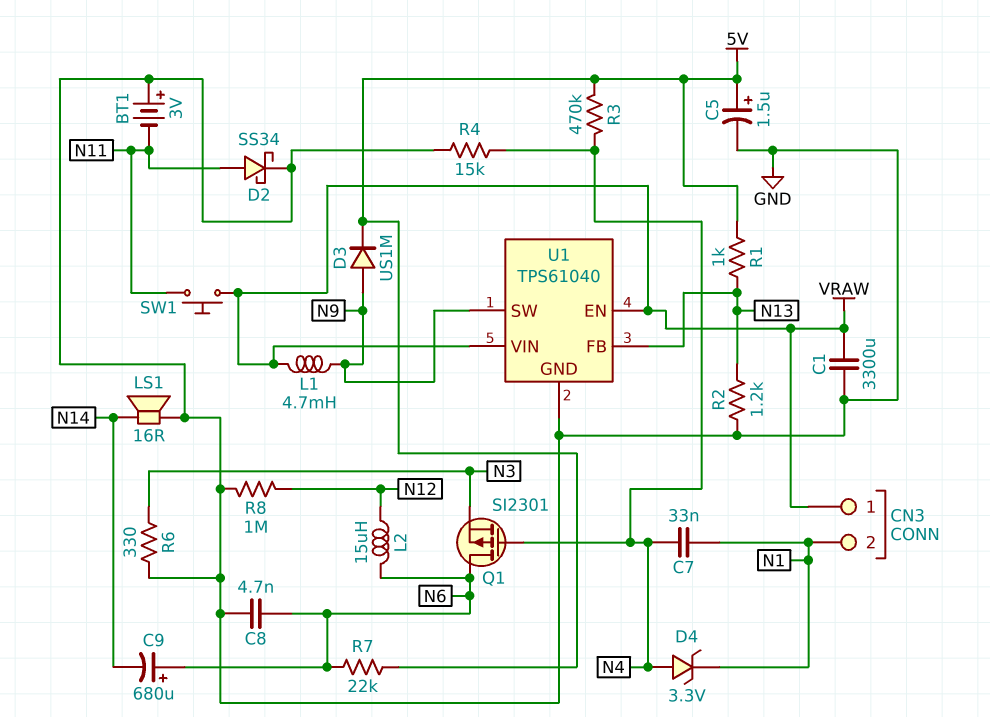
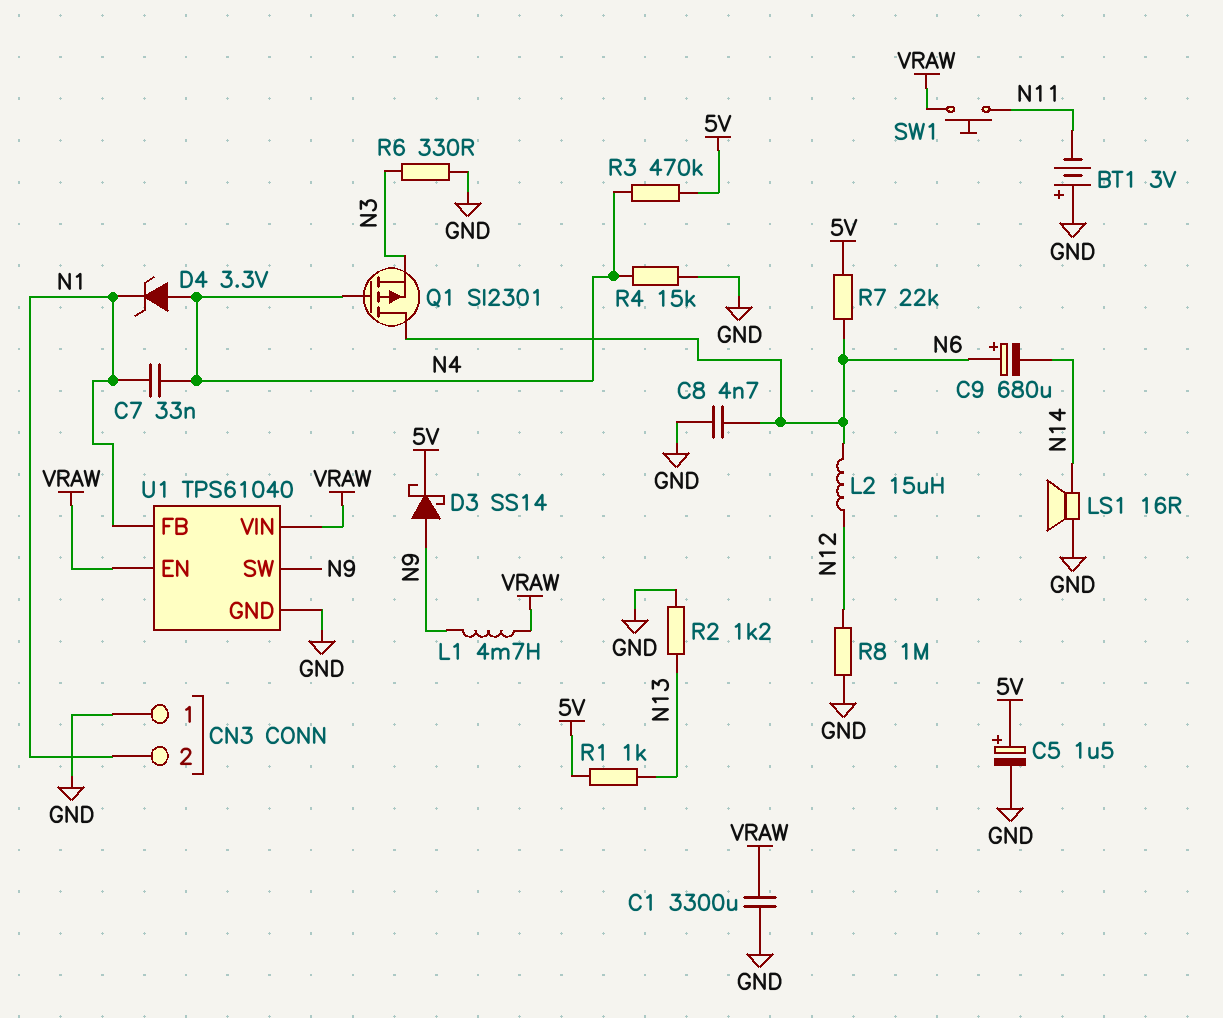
CN3 pin 1: VRAW -> GND
D2: schottky SS34 (A N11, K GND) -> none
D3: diode US1M (A N9, K 5V) -> schottky SS14 (A N9, K 5V)
U1 pin FB: N13 -> N1

